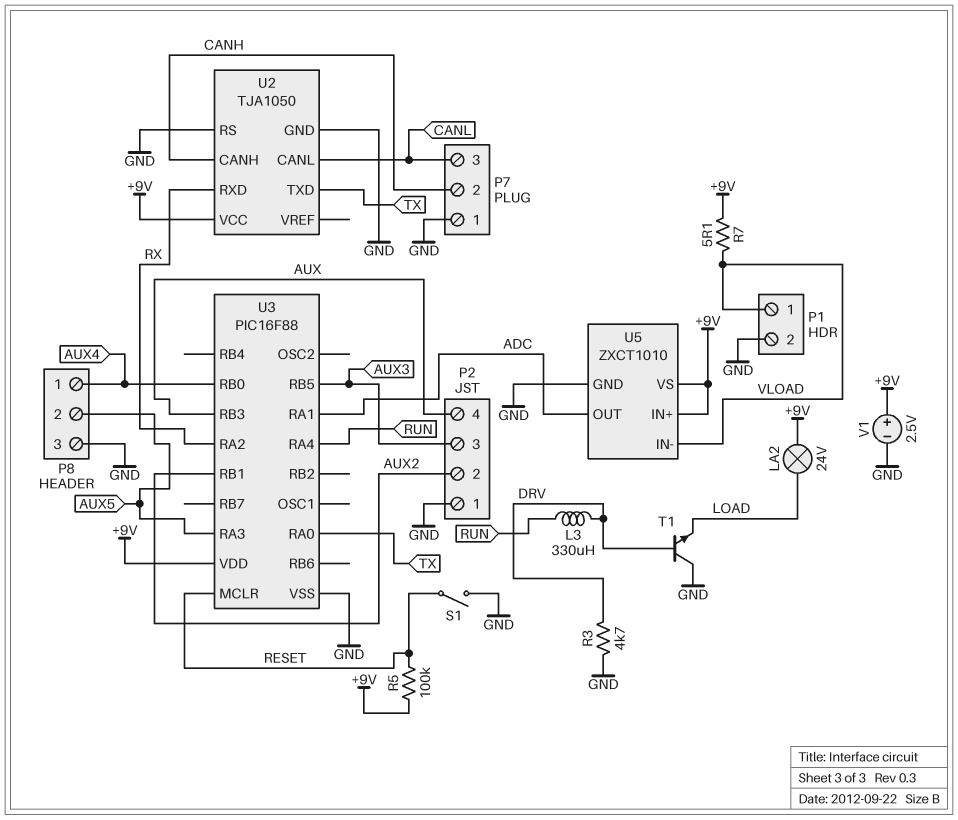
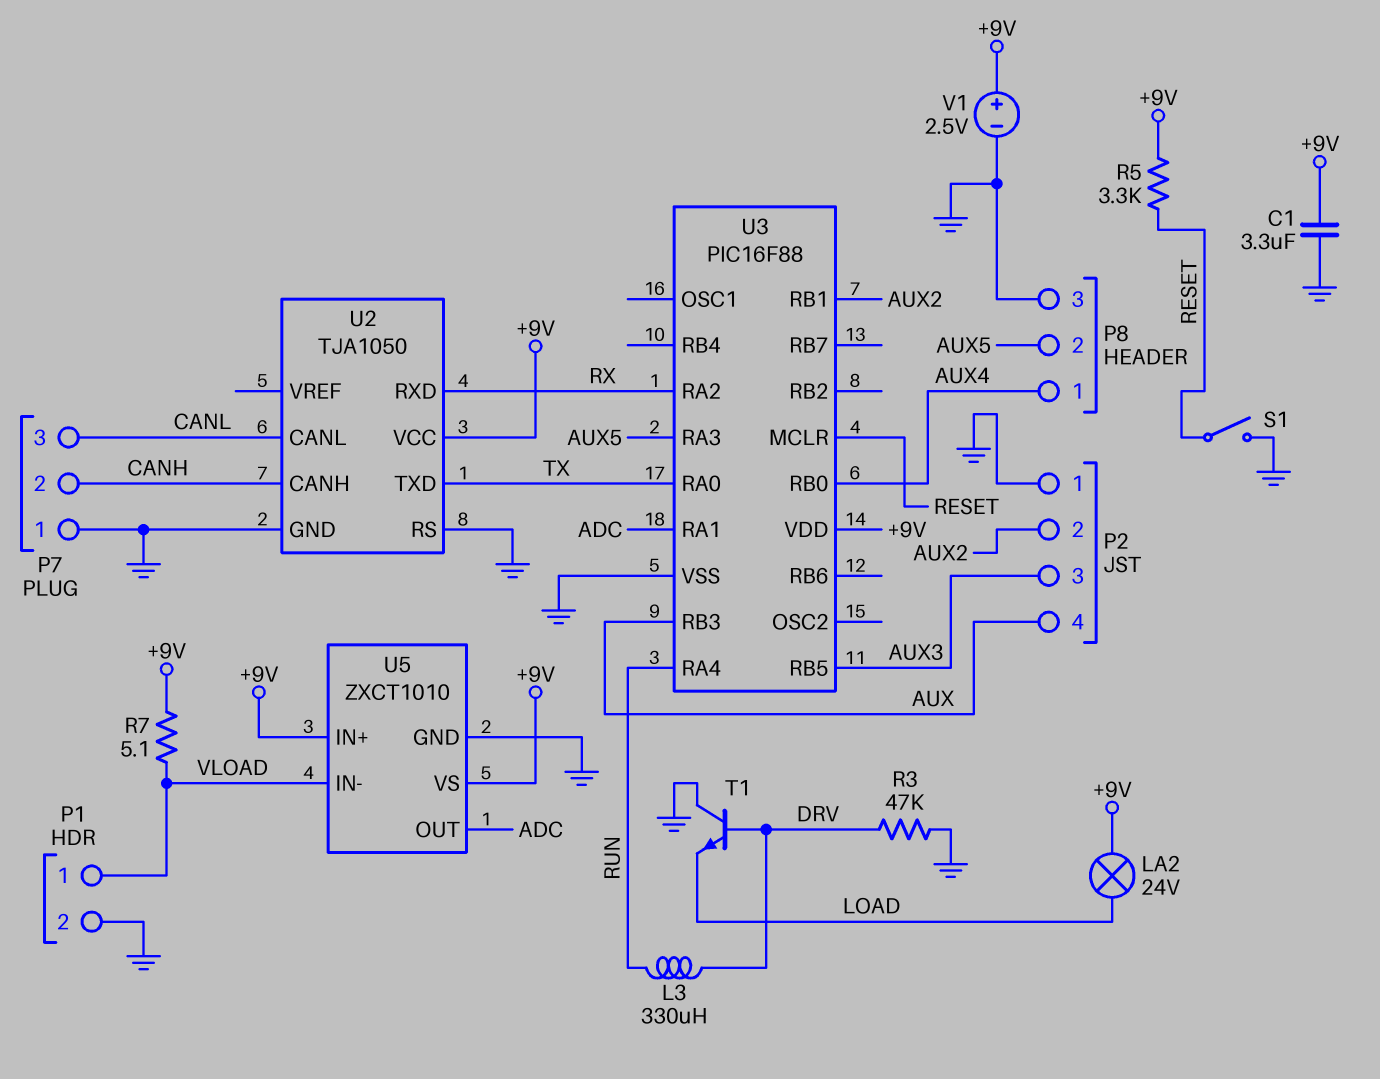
C1: none -> 3.3uF (+9V, GND)
R3: 4.7k (DRV, GND) -> 47k (DRV, GND)
R5: 100k (+9V, RESET) -> 3.3k (+9V, RESET)

